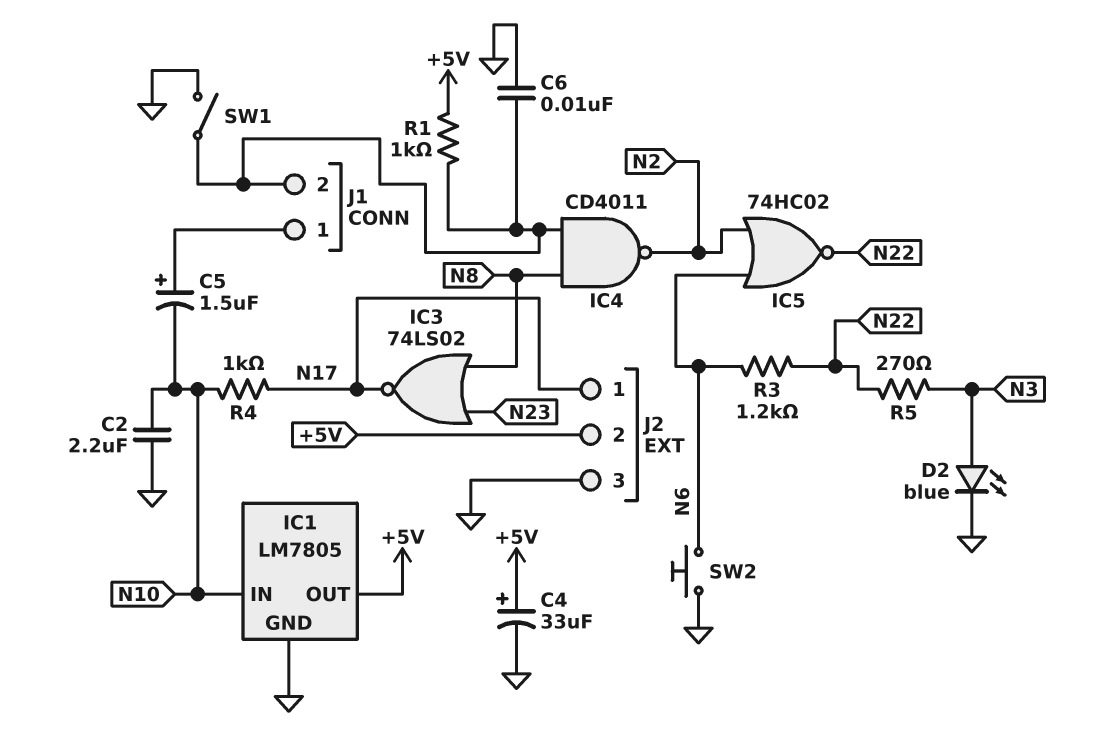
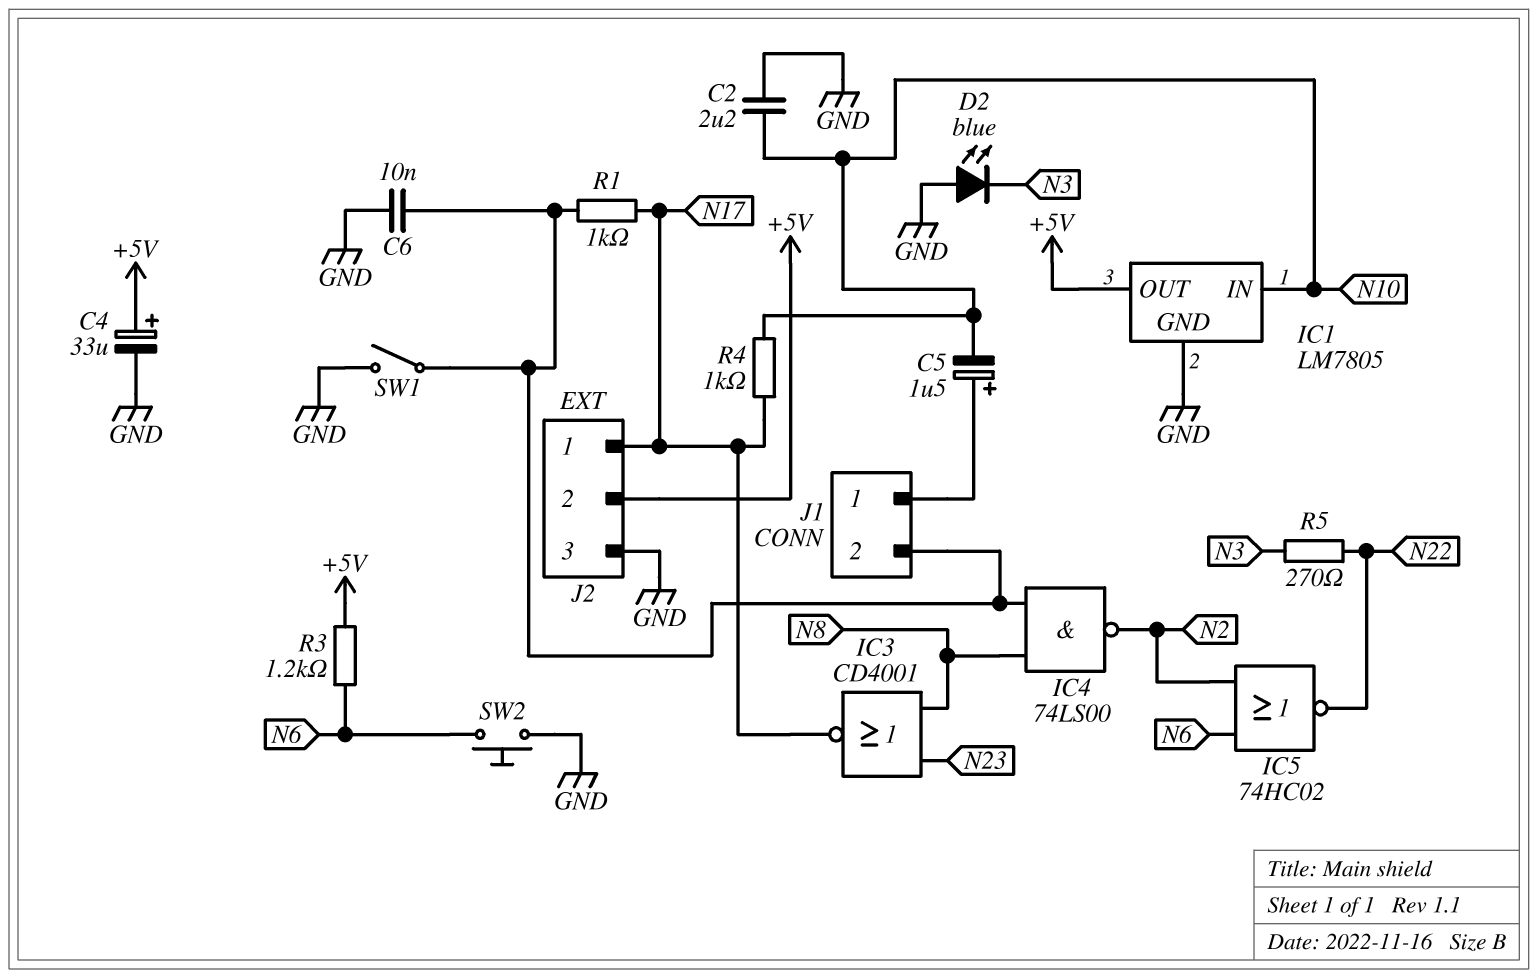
D2: LED blue (A N3, K GND) -> LED blue (A GND, K N3)
IC3: NOR 74LS02 (in N8, in N23, out N17) -> NOR CD4001 (in N8, in N23, out N17)
IC4: NAND CD4011 (in J1/2, in N8, out N2) -> NAND 74LS00 (in J1/2, in N8, out N2)
R1: 1k (+5V, J1/2) -> 1k (J1/2, N17)
R3: 1.2k (N6, N22) -> 1.2k (+5V, N6)

